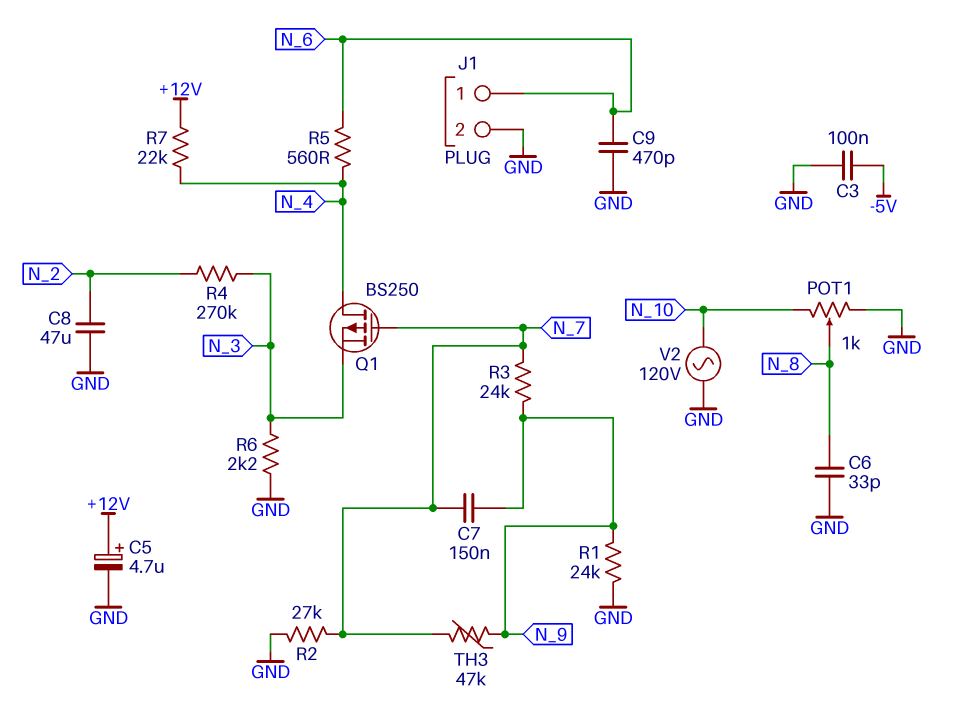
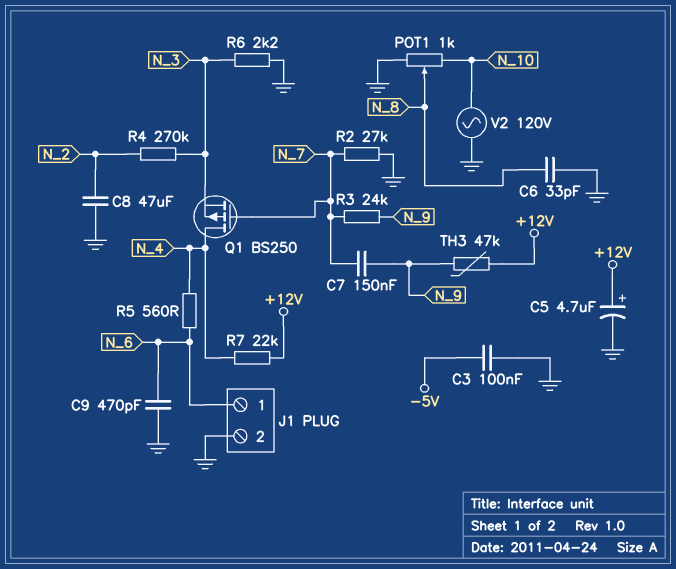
R1: 24k (GND, N_9) -> none
TH3: 47k (N_7, N_9) -> 47k (+12V, N_9)

